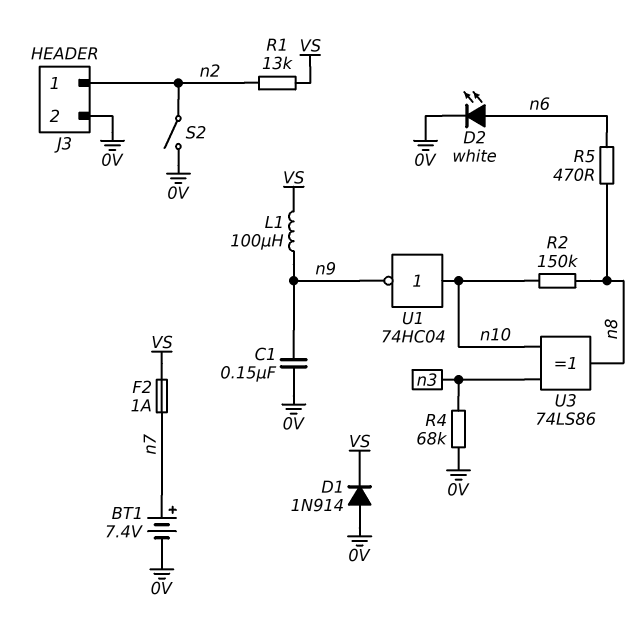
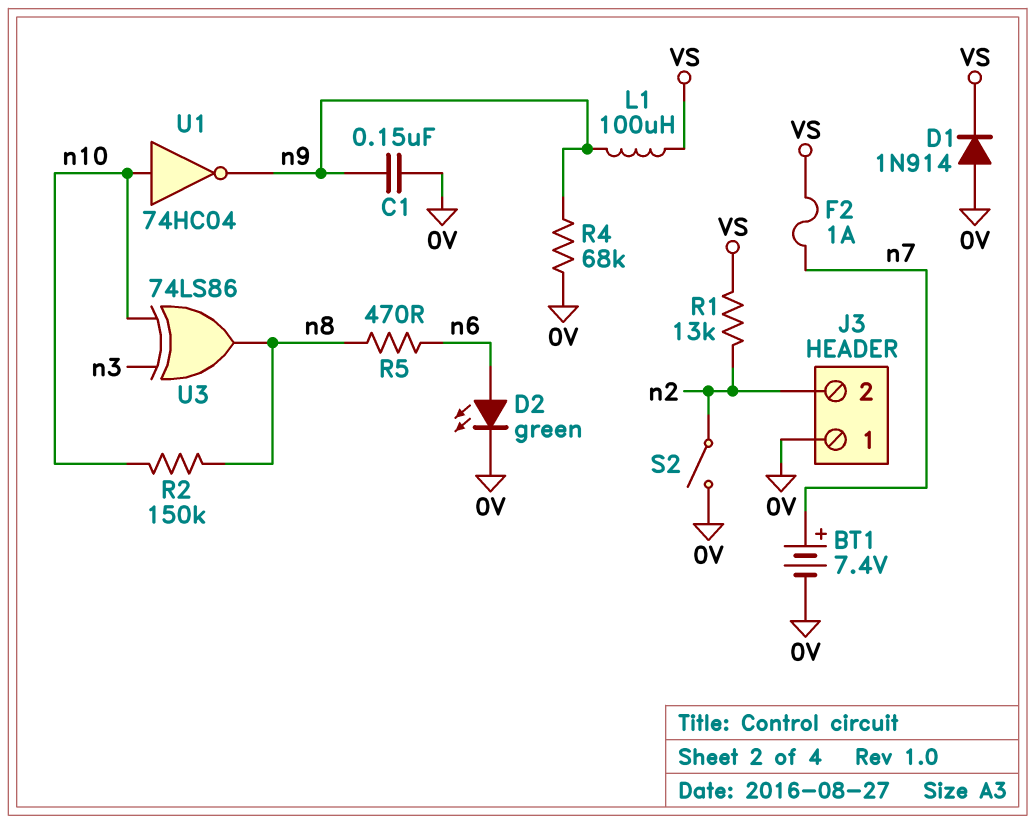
D2: LED white (A n6, K 0V) -> LED green (A n6, K 0V)
J3 pin 1: n2 -> 0V
J3 pin 2: 0V -> n2
R4: 68k (0V, n3) -> 68k (0V, n9)

